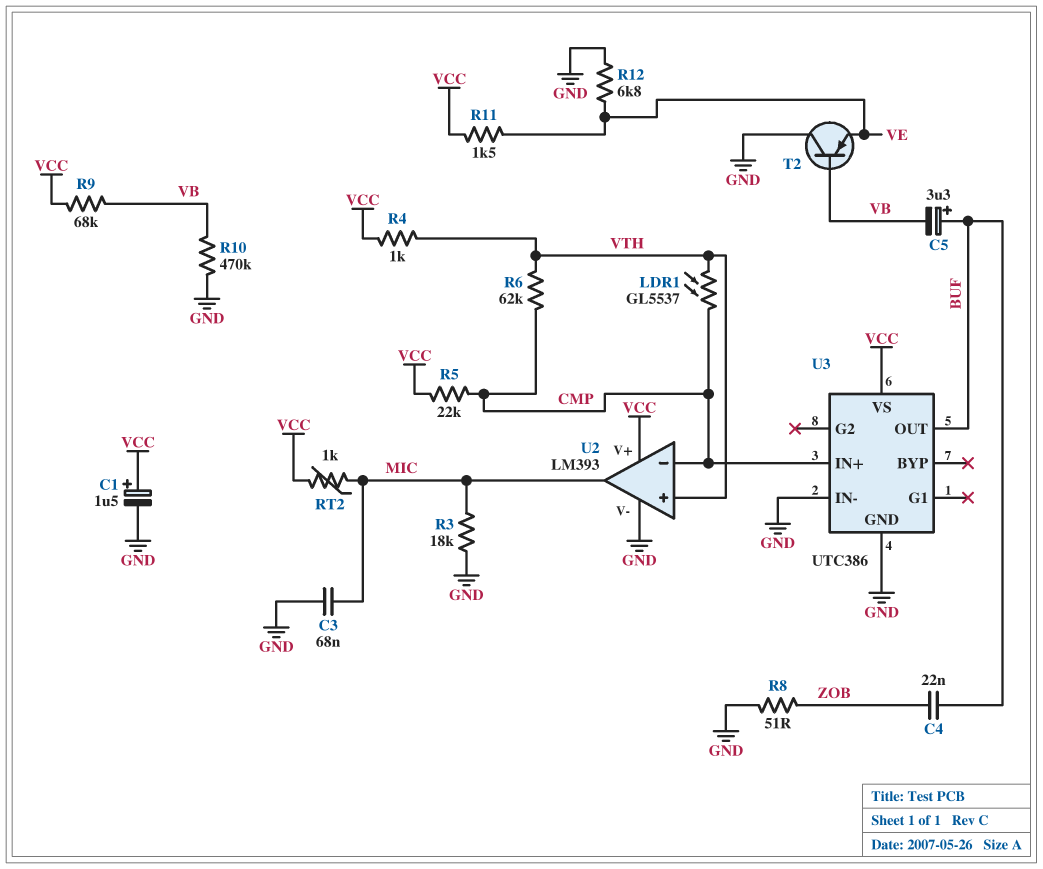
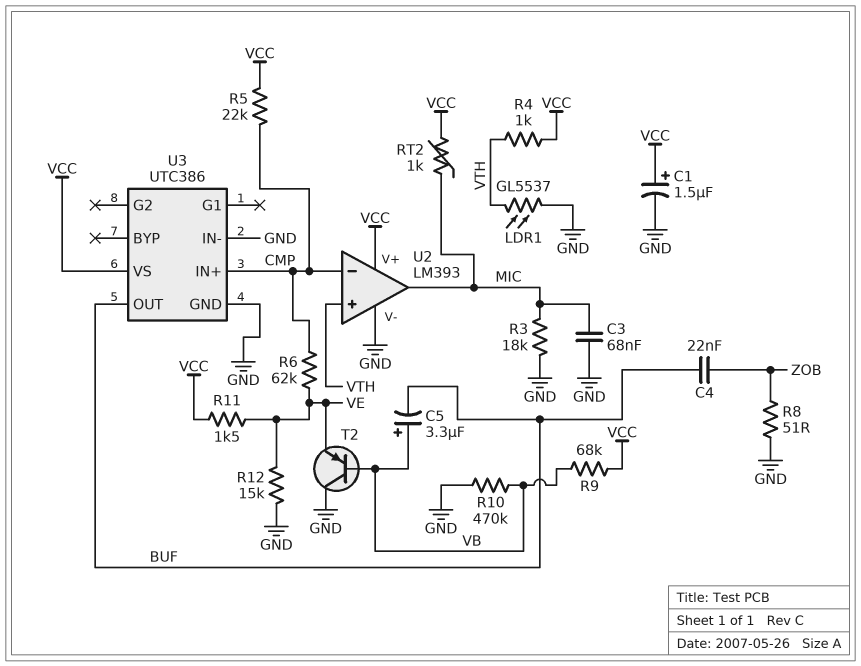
C5: 3.3uF (plus BUF, minus VB) -> 3.3uF (plus VB, minus BUF)
LDR1: GL5537 (CMP, VTH) -> GL5537 (GND, VTH)
R6: 62k (CMP, VTH) -> 62k (CMP, VE)
R12: 6.8k (GND, VE) -> 15k (GND, VE)

